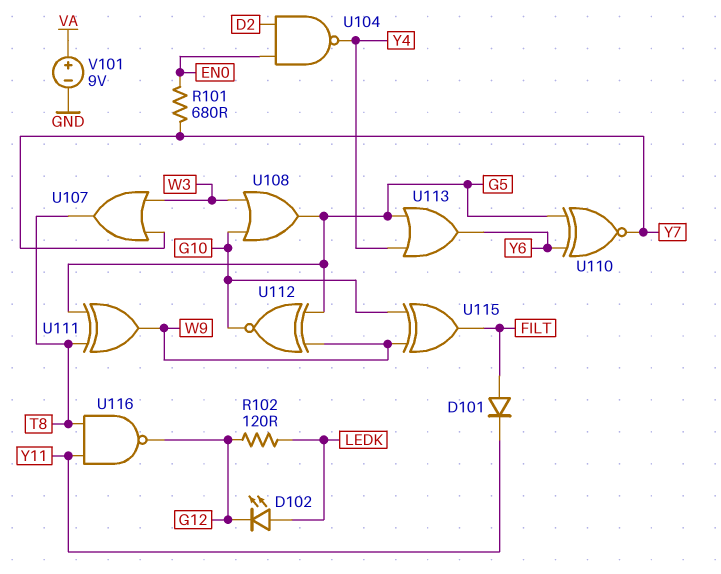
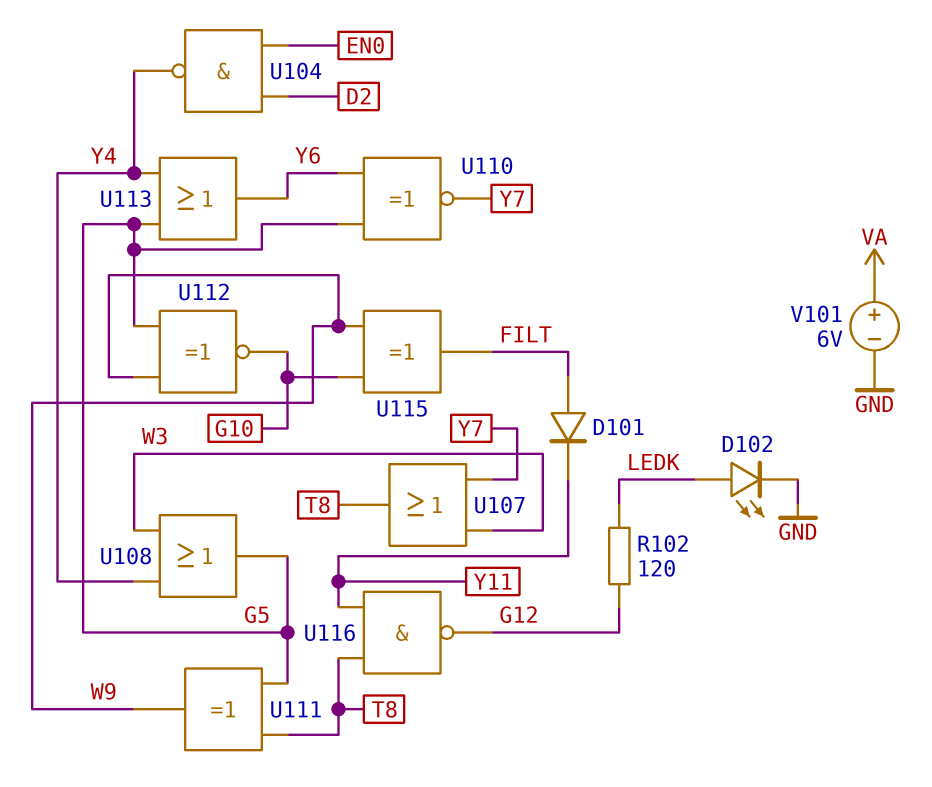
D102: LED (A LEDK, K G12) -> LED (A LEDK, K GND)
R101: 680 (EN0, Y7) -> none
U108: OR (in G10, in W3, out G5) -> OR (in W3, in Y4, out G5)
V101: 9V (plus VA, minus GND) -> 6V (plus VA, minus GND)

